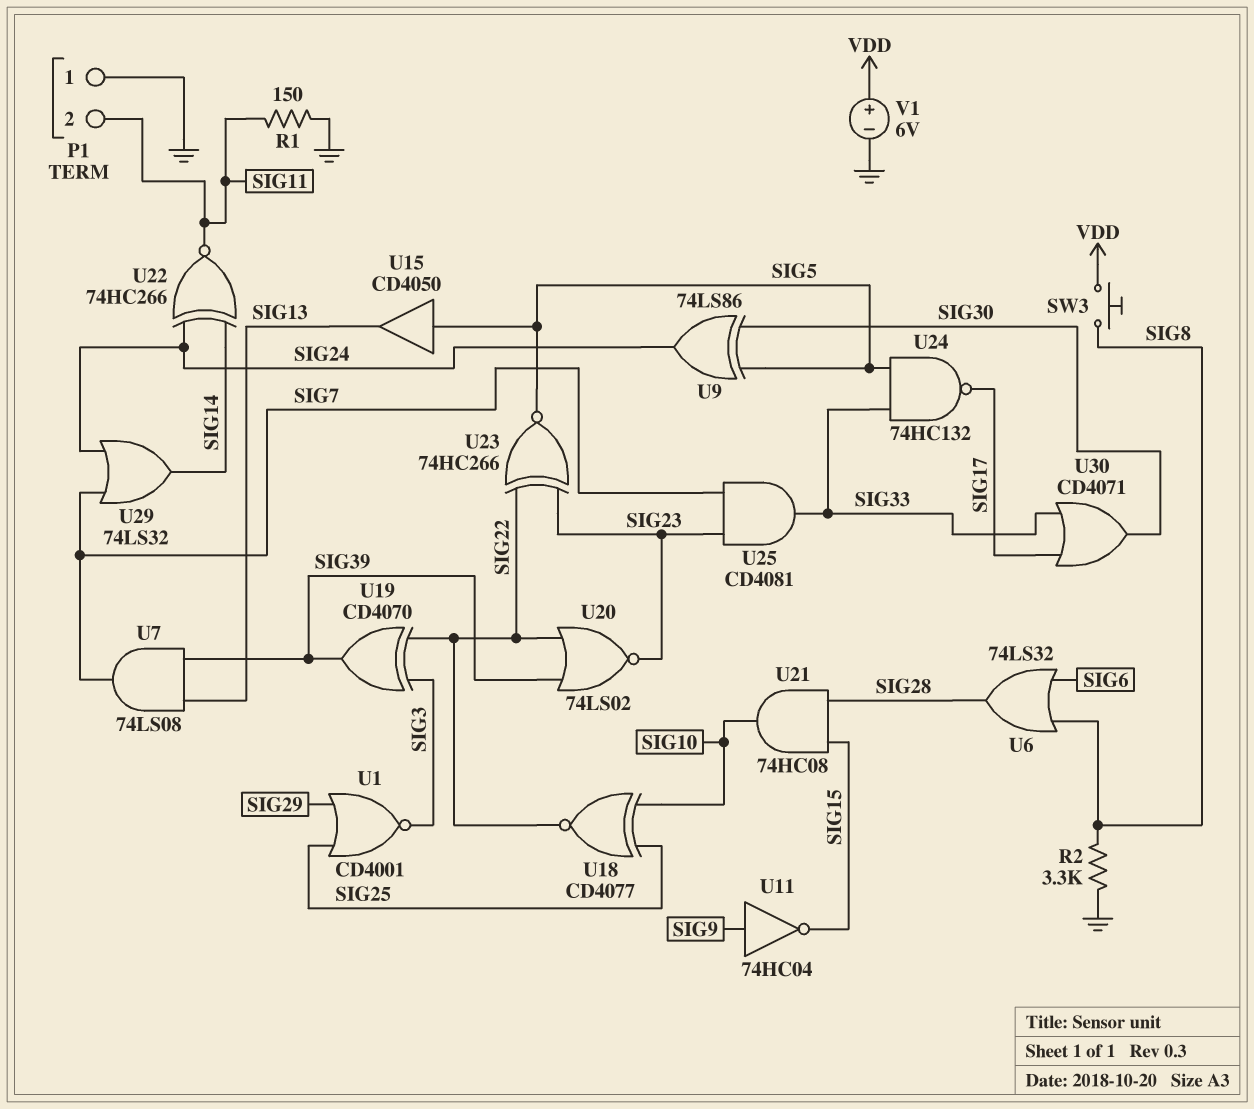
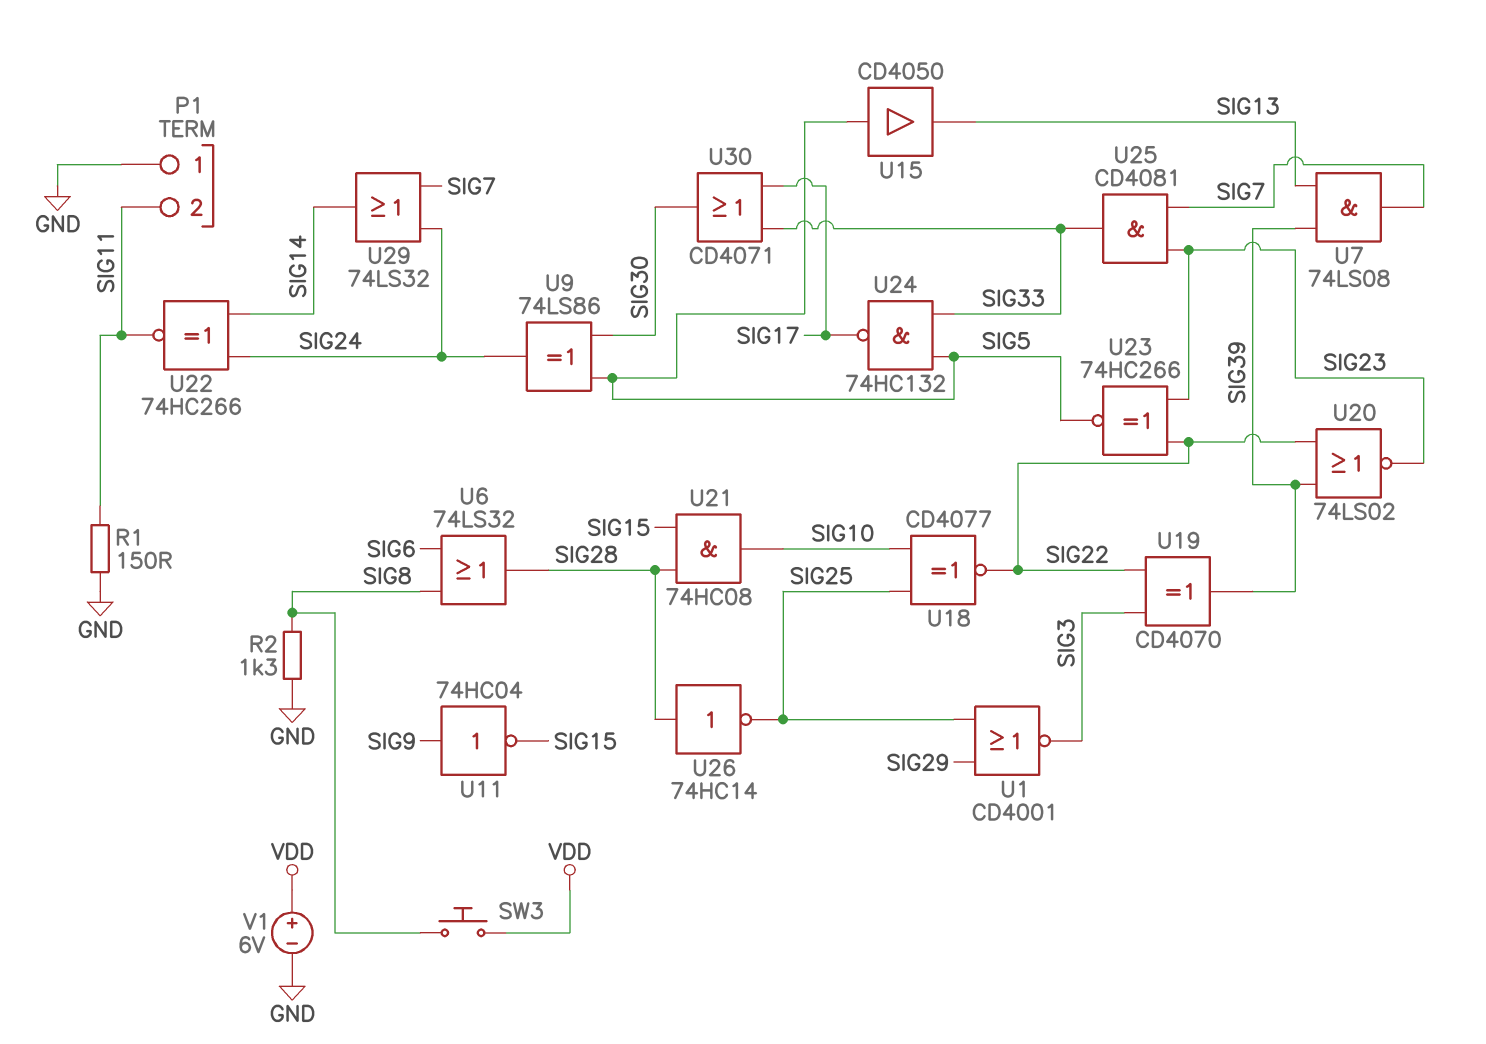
R2: 3.3k (GND, SIG8) -> 1.3k (GND, SIG8)
U26: none -> NOT 74HC14 (in SIG28, out SIG25)

